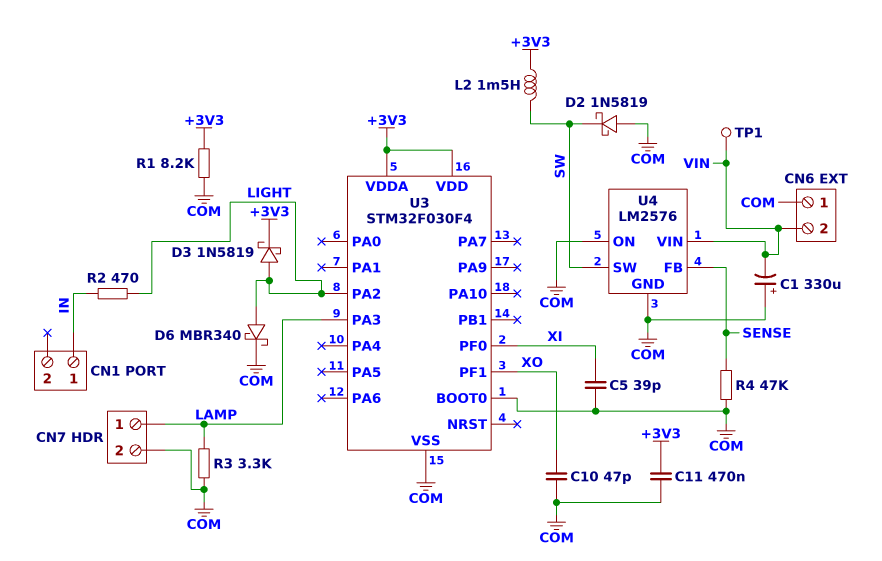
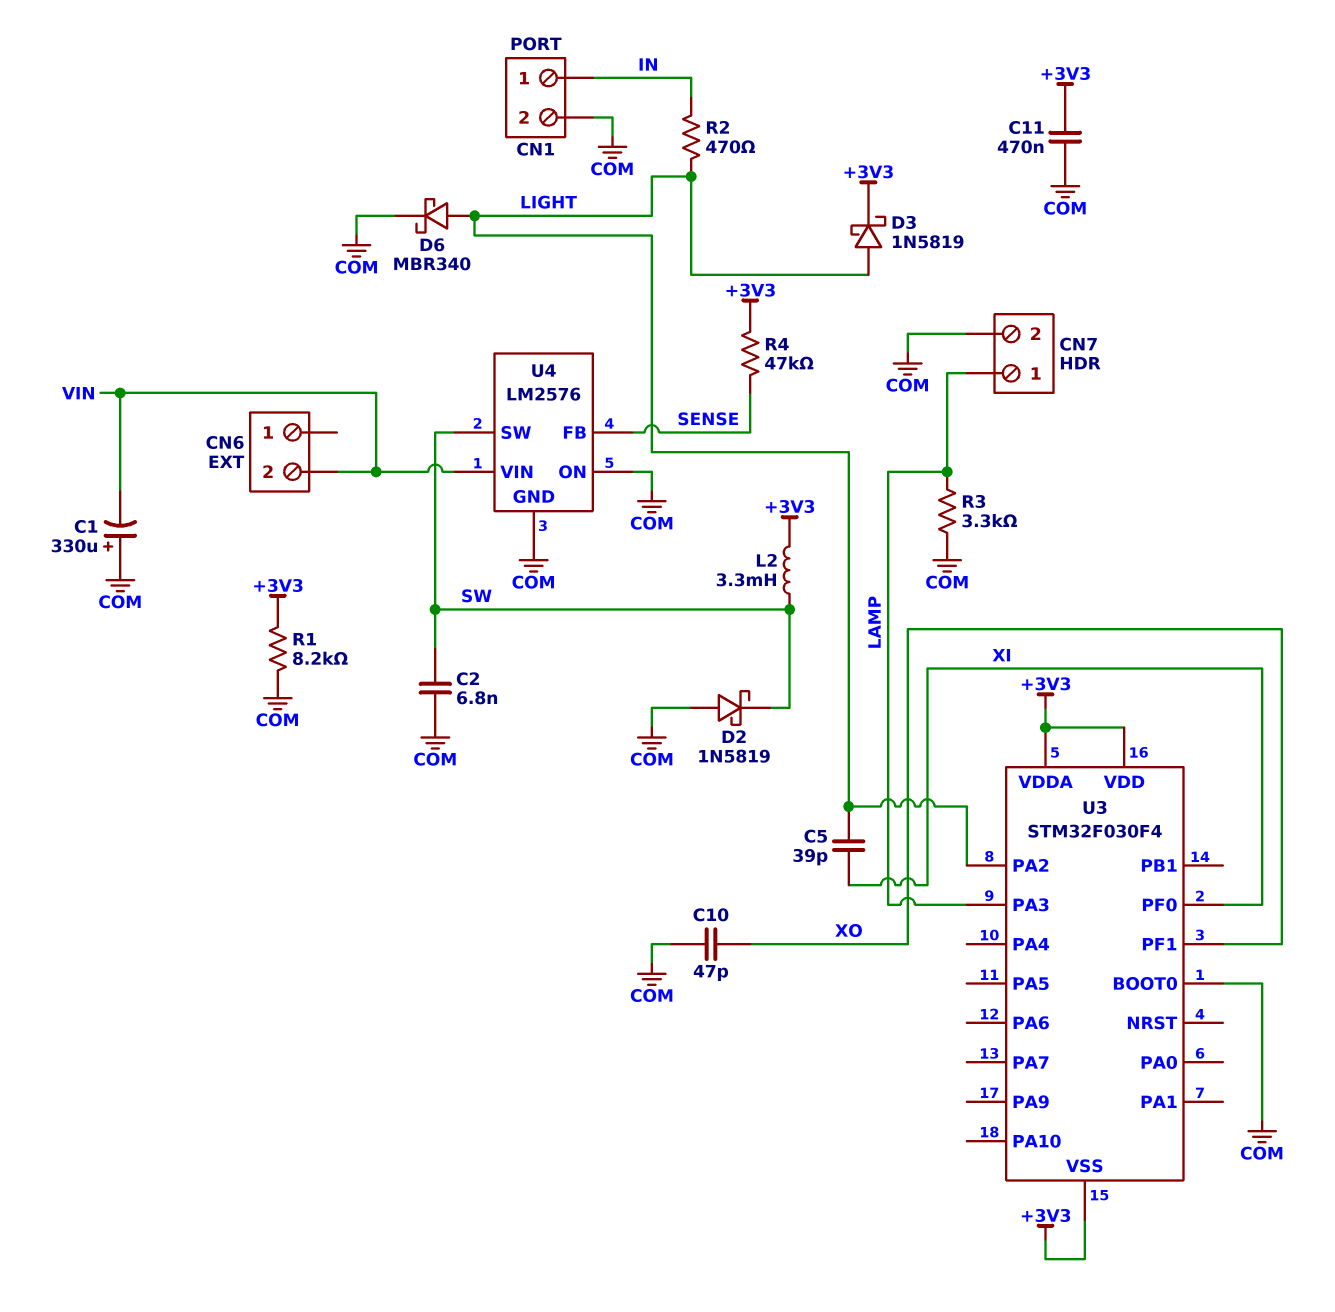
C2: none -> 6.8nF (COM, SW)
C5: 39pF (COM, XI) -> 39pF (LIGHT, XI)
CN1 pin 2: none -> COM
CN6 pin 1: COM -> none
L2: 1.5mH (+3V3, SW) -> 3.3mH (+3V3, SW)
R4: 47k (COM, SENSE) -> 47k (+3V3, SENSE)
TP1: test point (VIN) -> none
U3 pin VSS: COM -> +3V3

